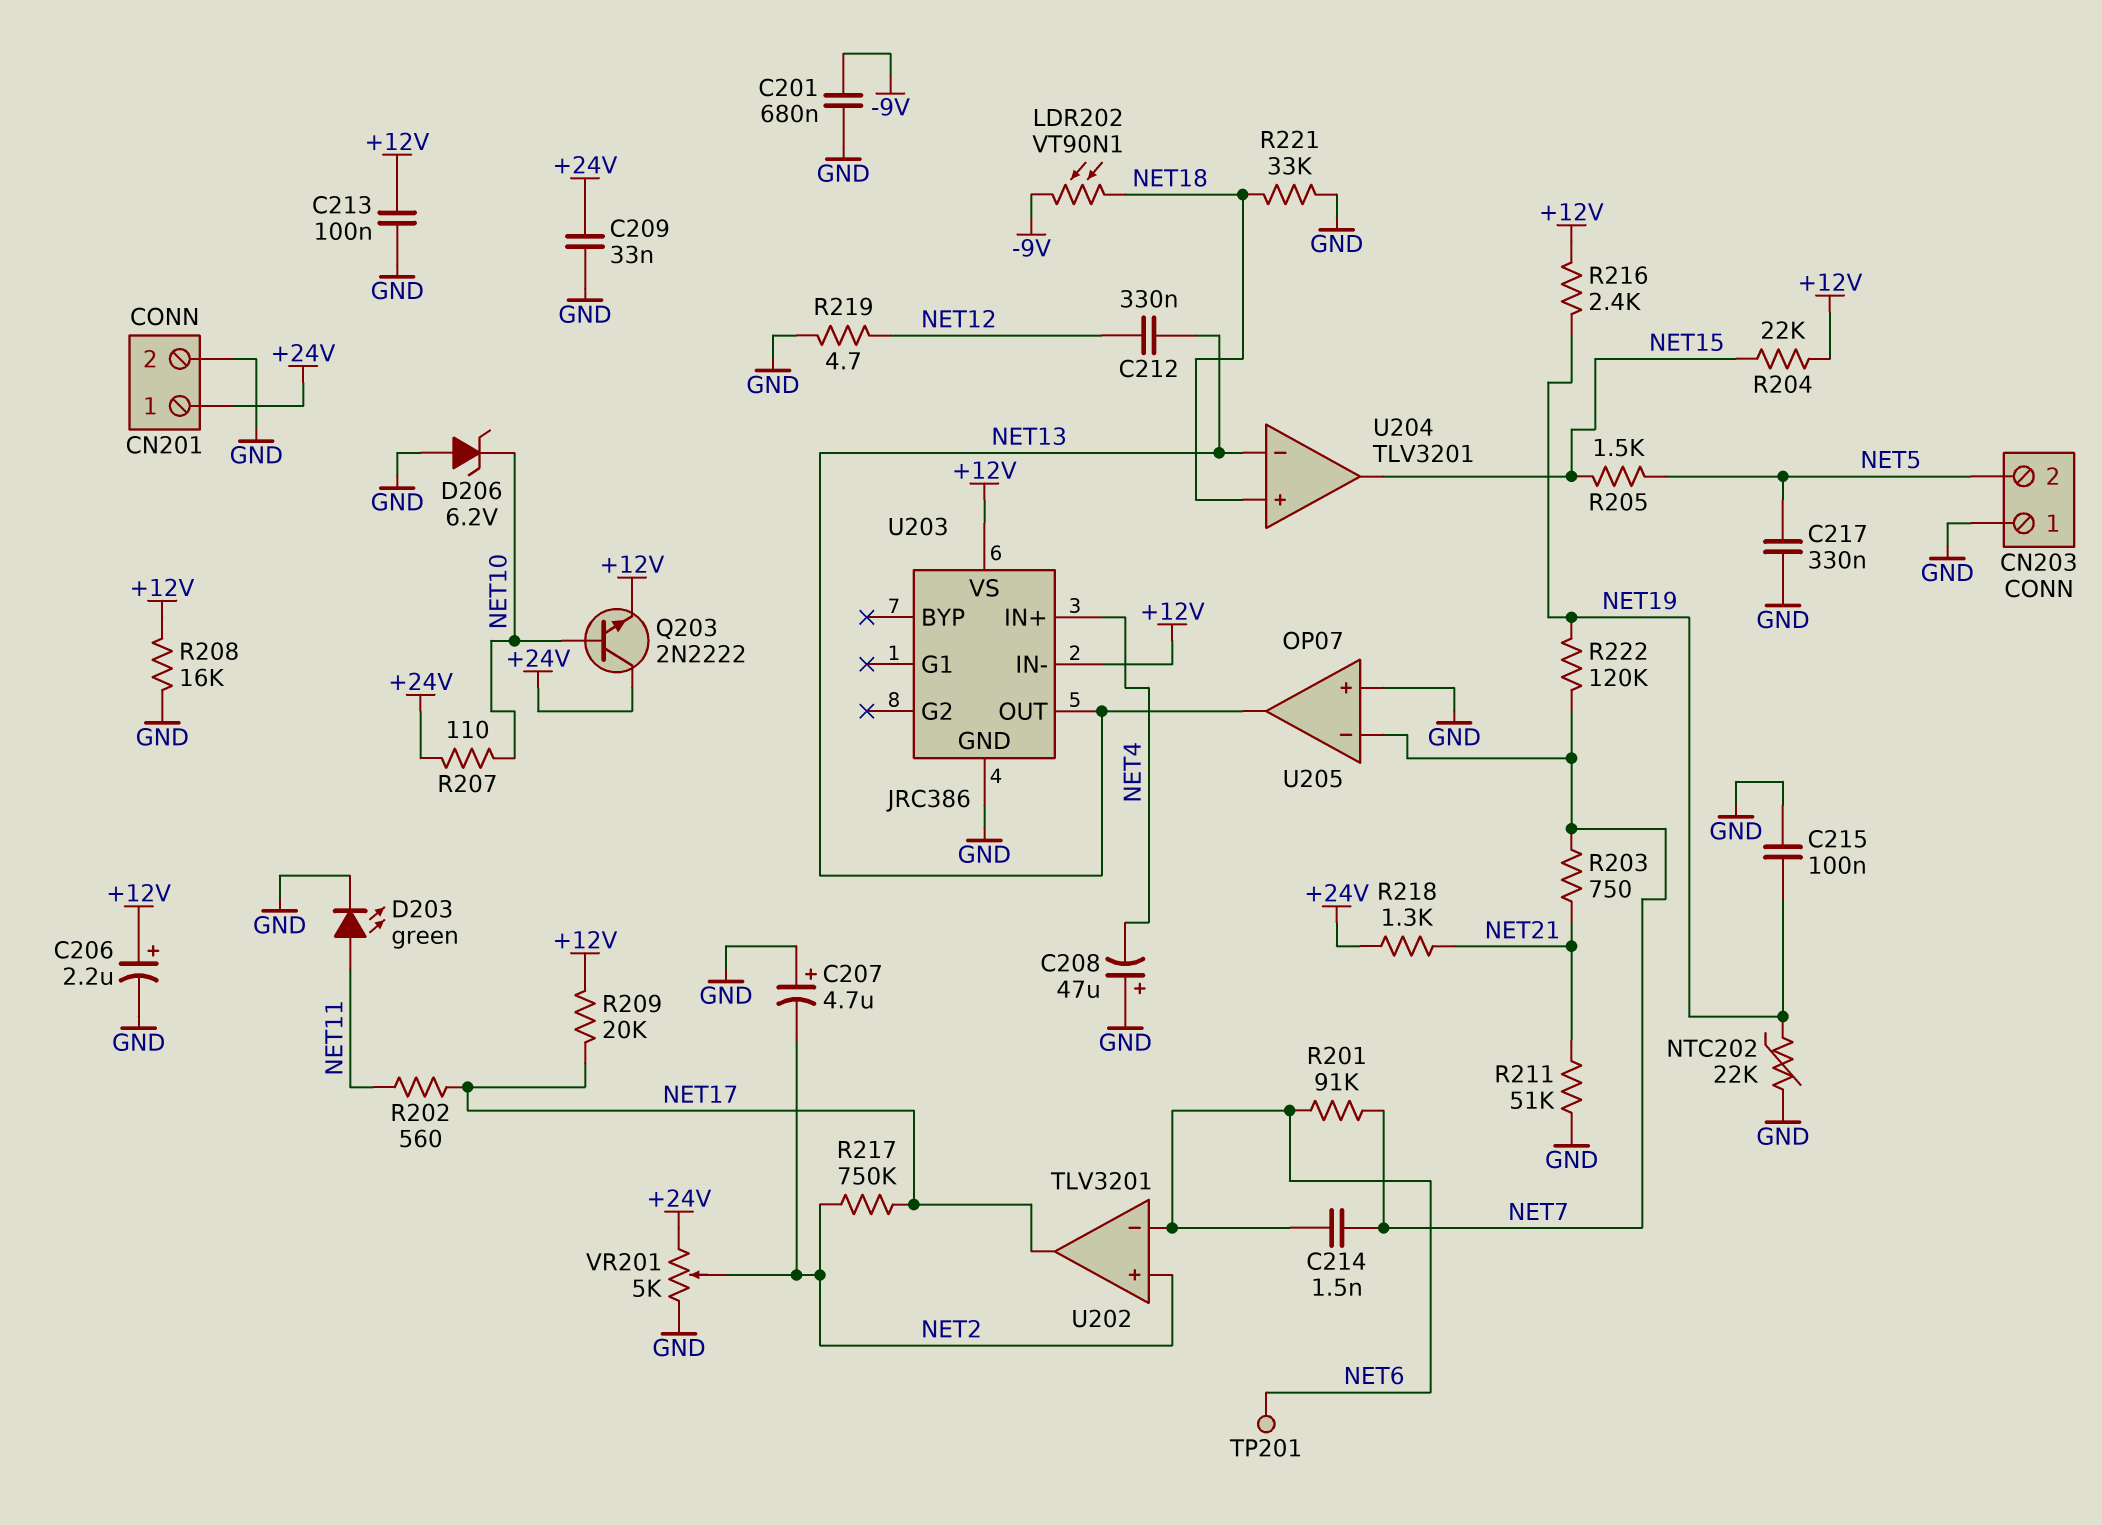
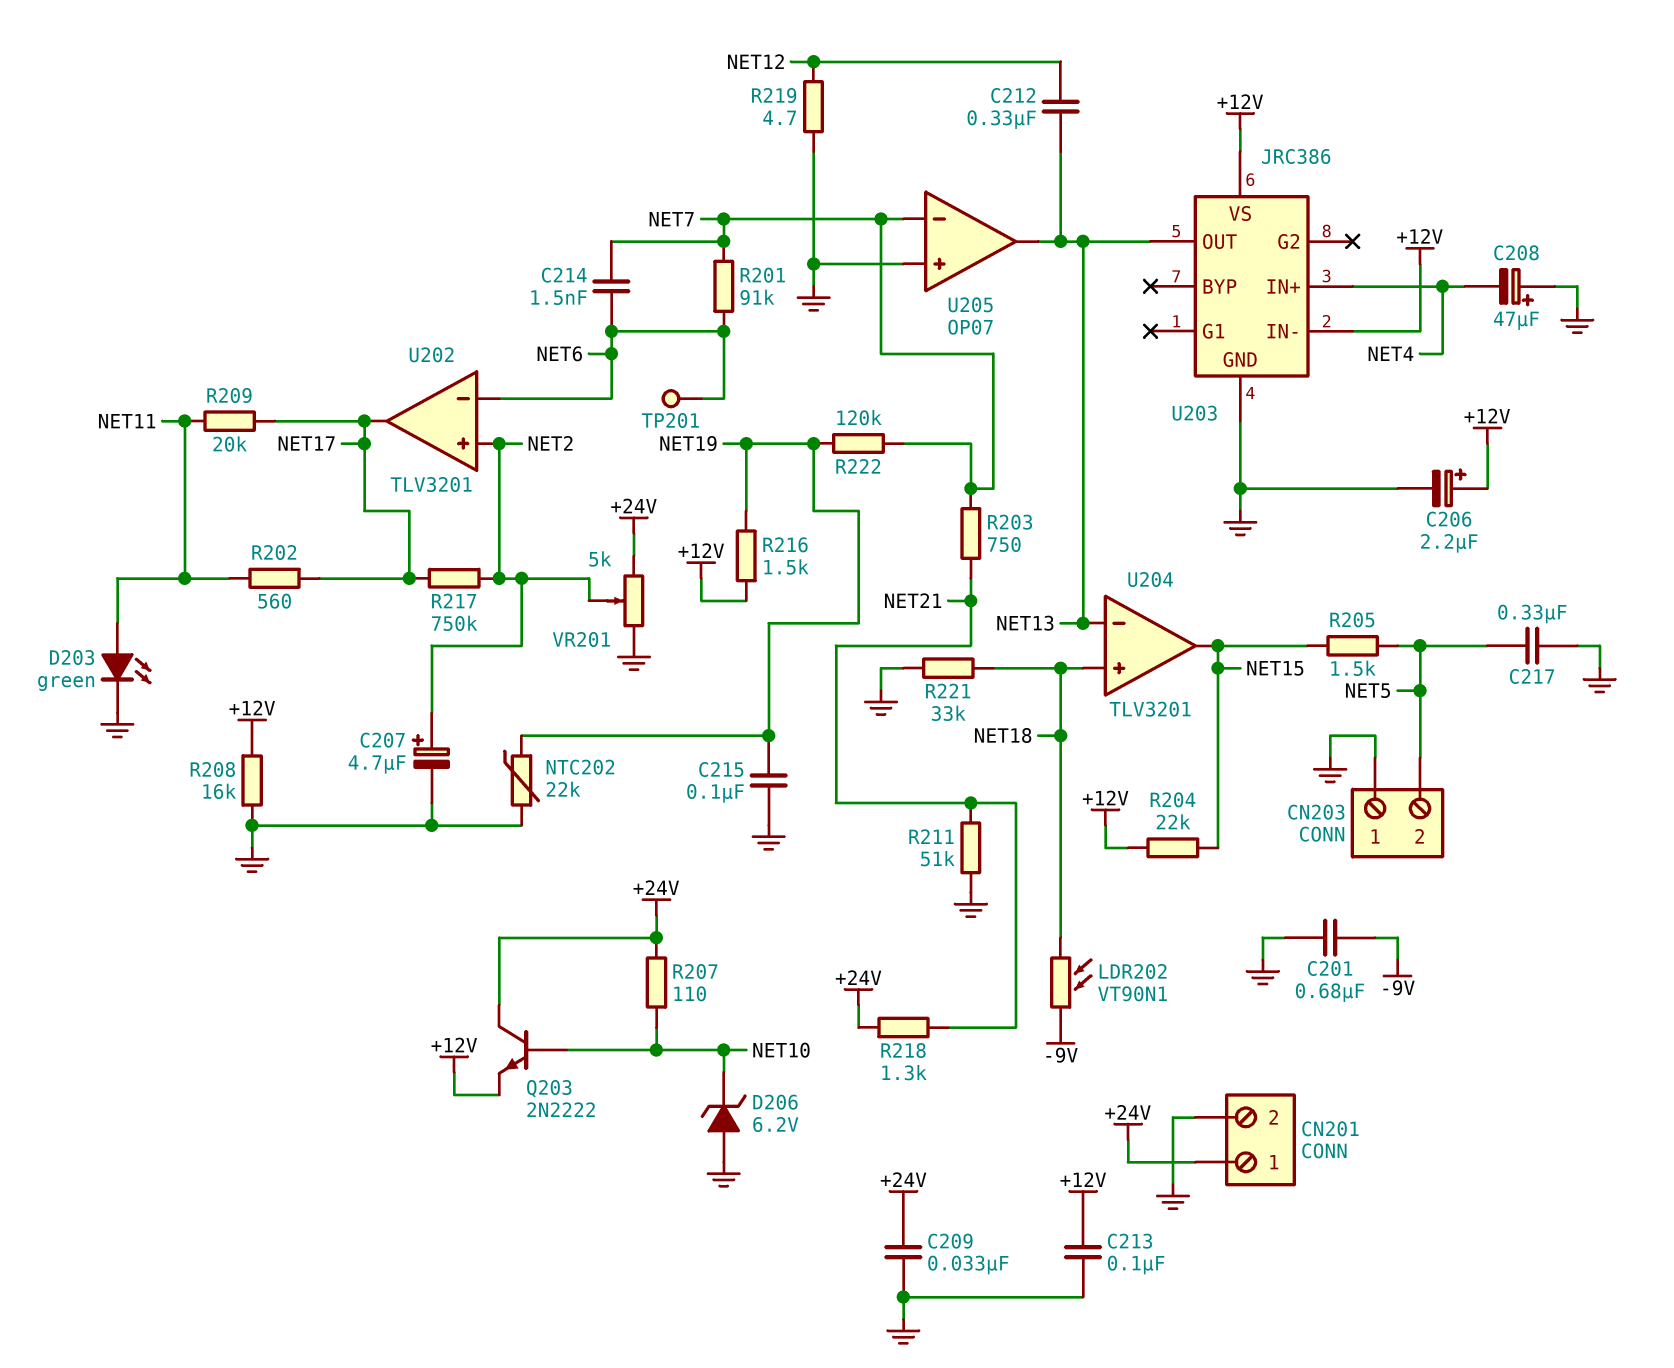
C207: 4.7uF (plus GND, minus NET2) -> 4.7uF (plus NET2, minus GND)
R209: 20k (+12V, NET17) -> 20k (NET11, NET17)
R216: 2.4k (+12V, NET19) -> 1.5k (+12V, NET19)

